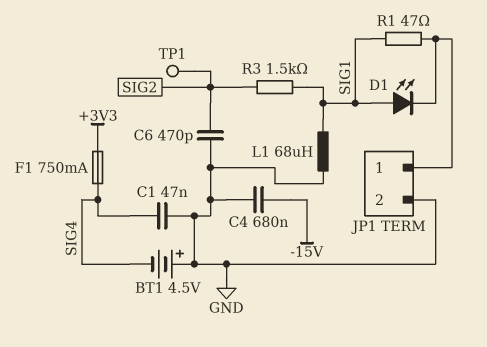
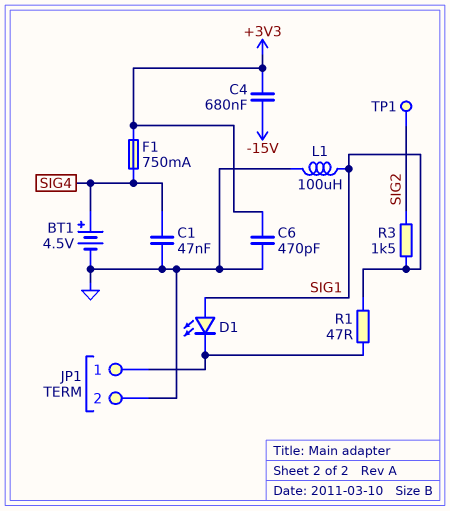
BT1: 4.5V (plus GND, minus SIG4) -> 4.5V (plus SIG4, minus GND)
C4: 680nF (-15V, GND) -> 680nF (+3V3, -15V)
C6: 470pF (GND, SIG2) -> 470pF (+3V3, GND)
L1: 68uH (GND, SIG1) -> 100uH (GND, SIG1)

